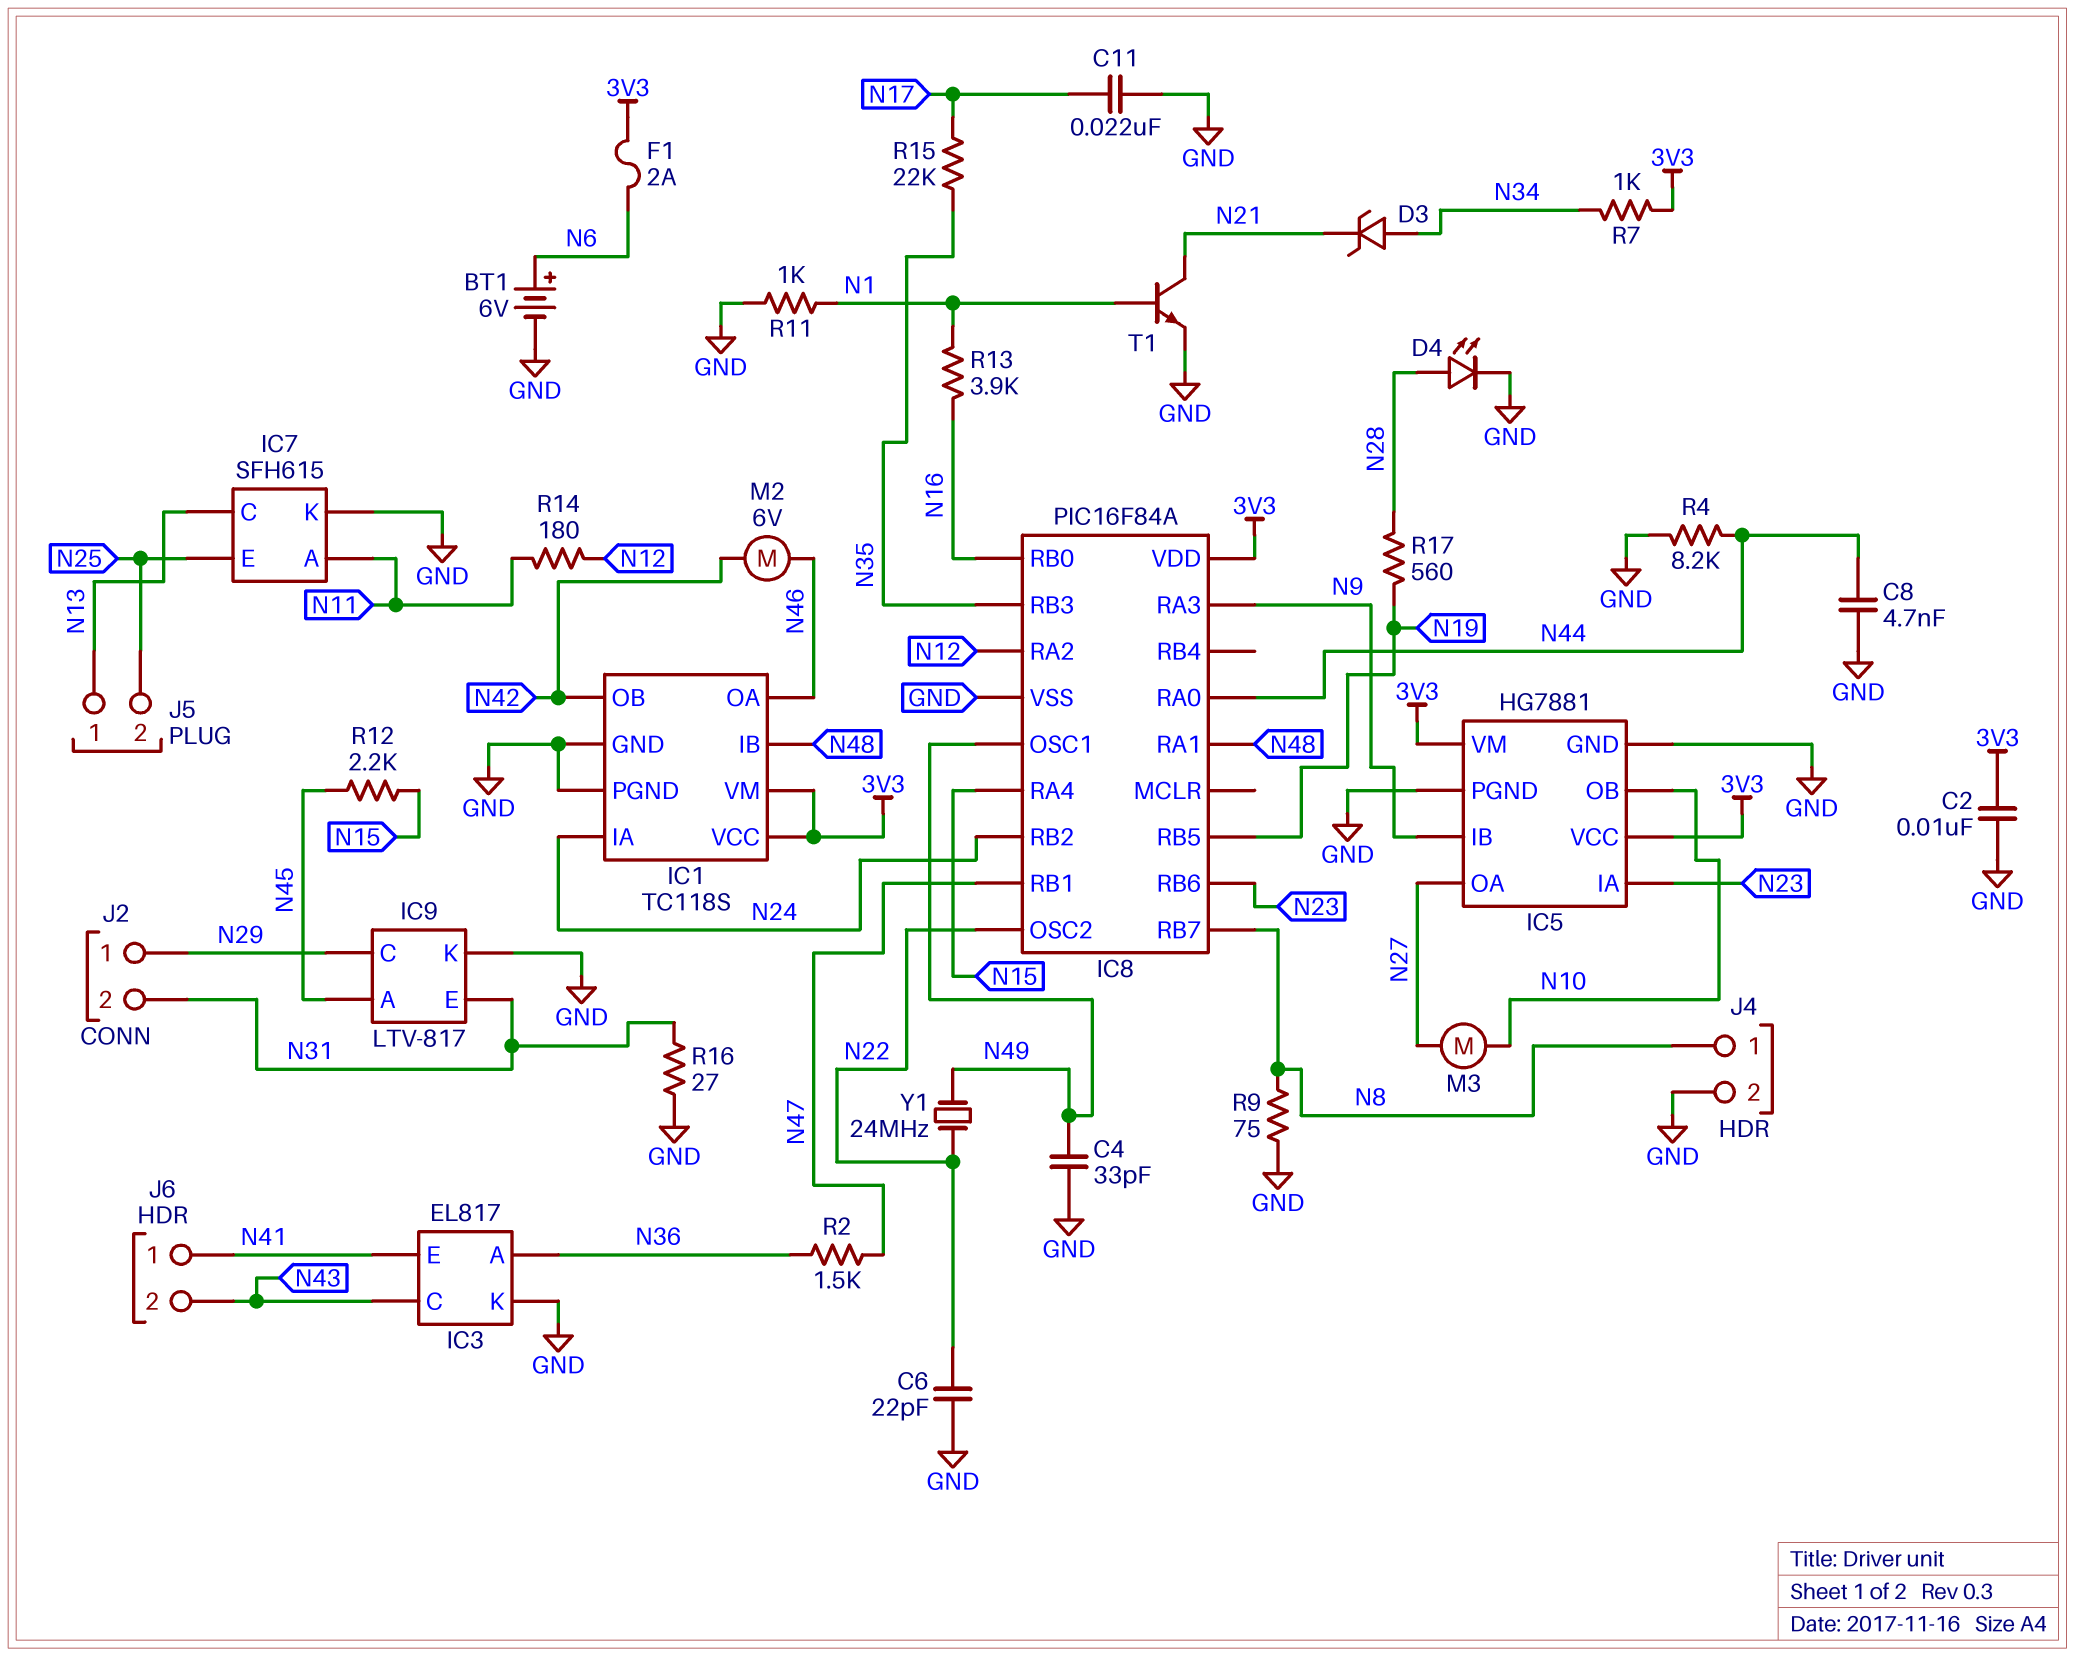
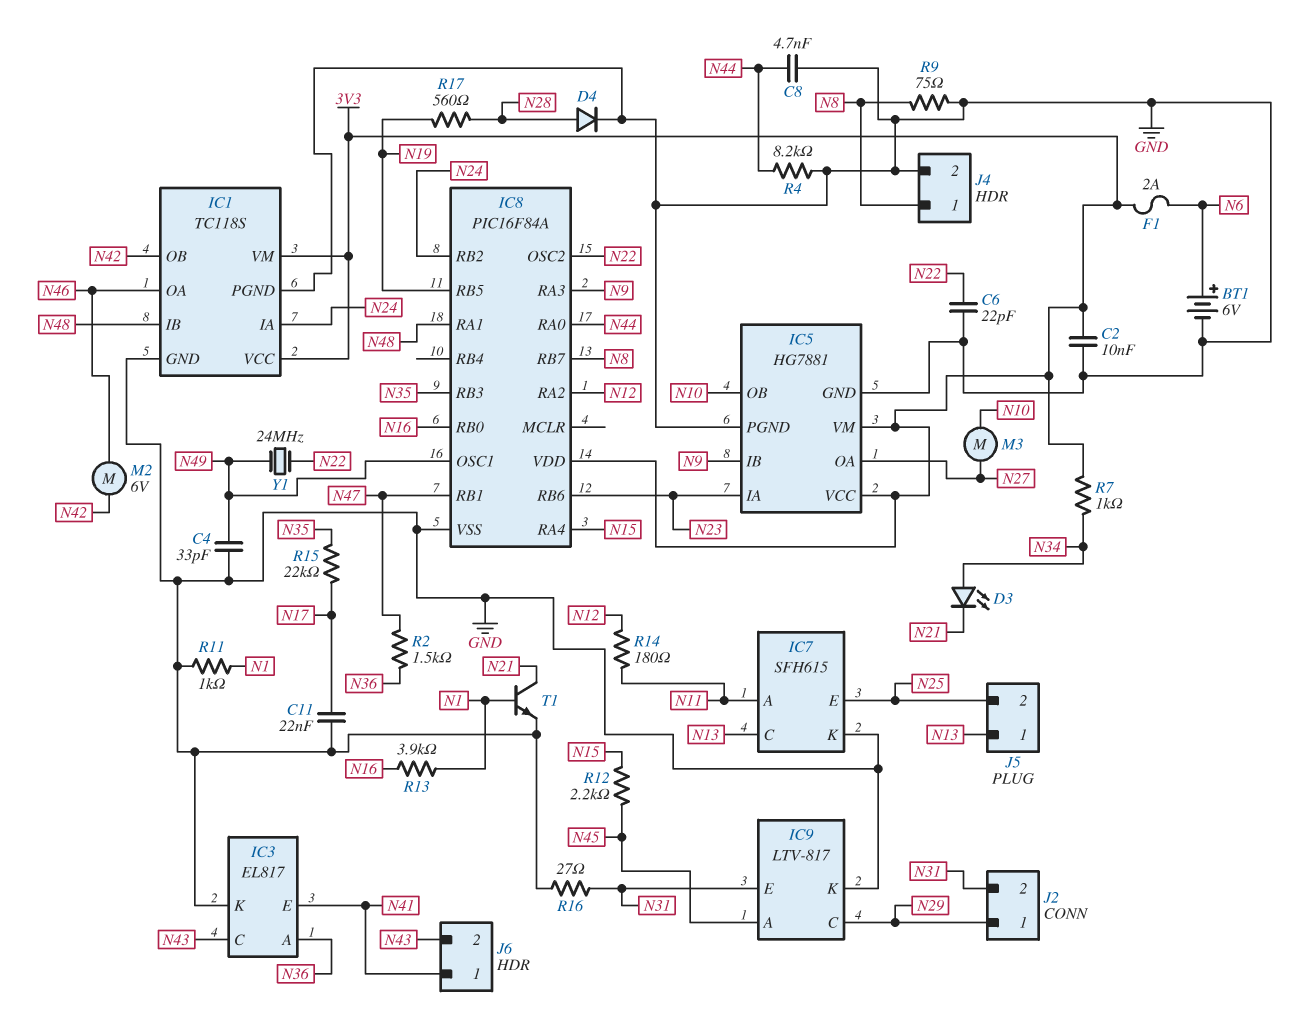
D3: zener (A N34, K N21) -> LED (A N34, K N21)
D4: LED (A N28, K GND) -> diode (A N28, K GND)

